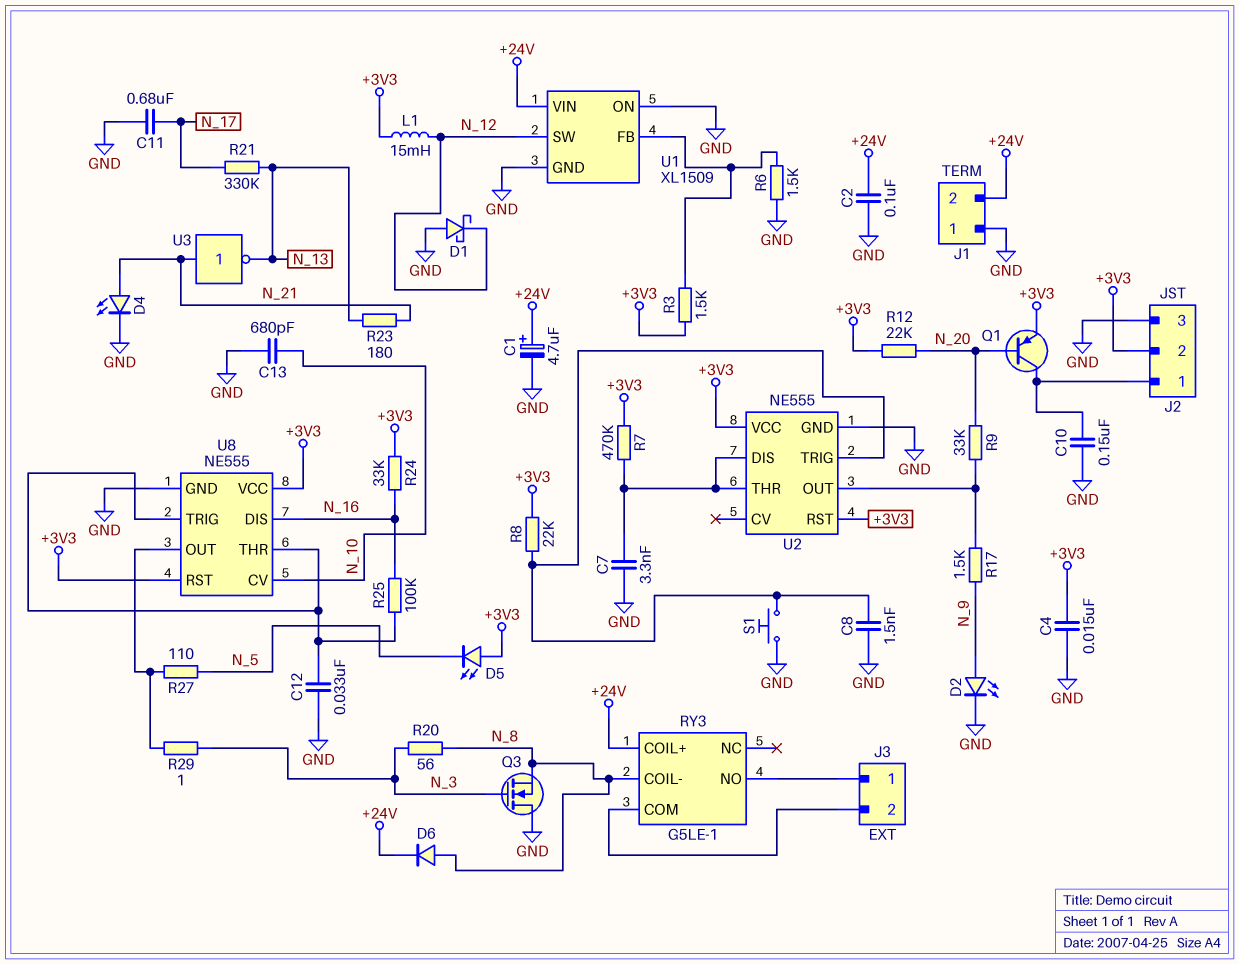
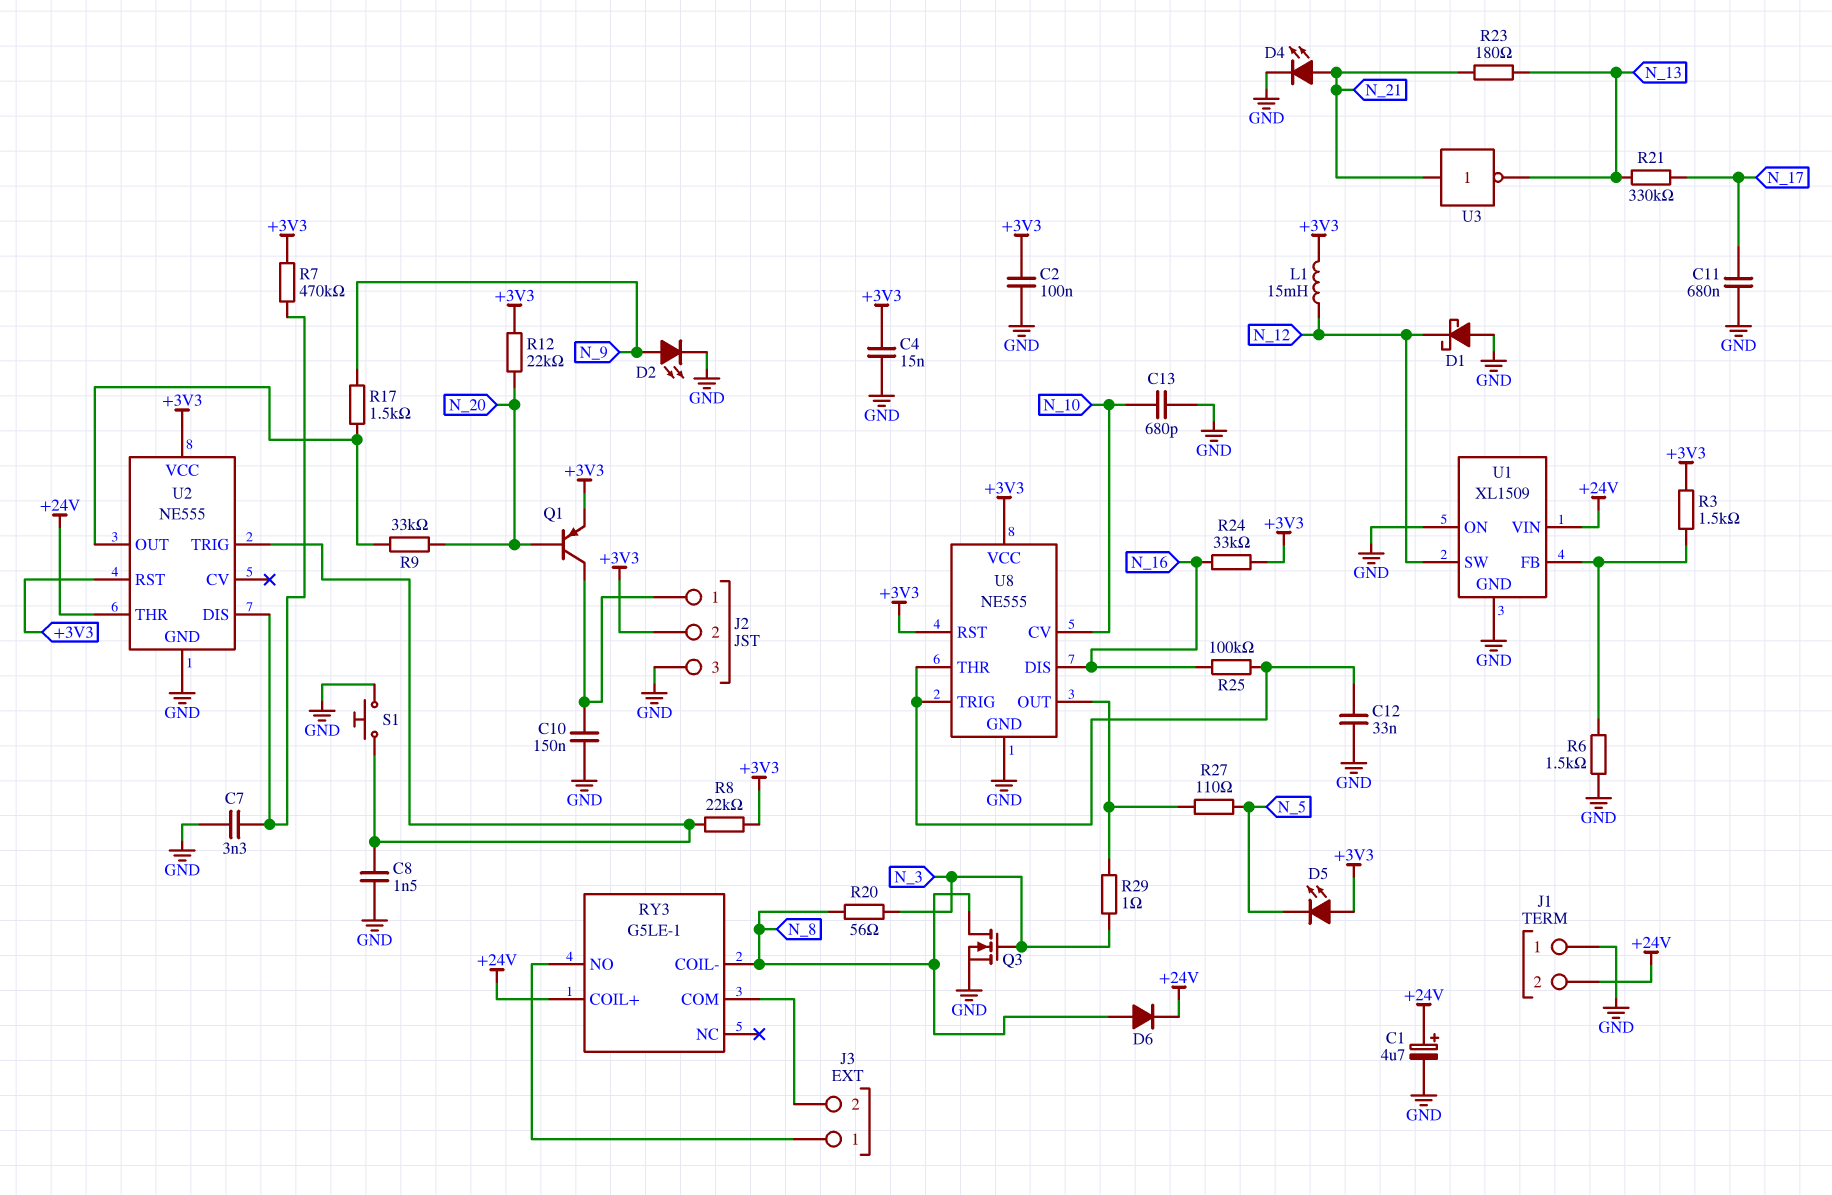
C2: 100nF (+24V, GND) -> 100nF (+3V3, GND)
Q3: NMOS (G N_3, D GND, S N_8) -> NMOS (G N_3, D N_8, S GND)
U2 pin THR: U2/DIS -> +24V

